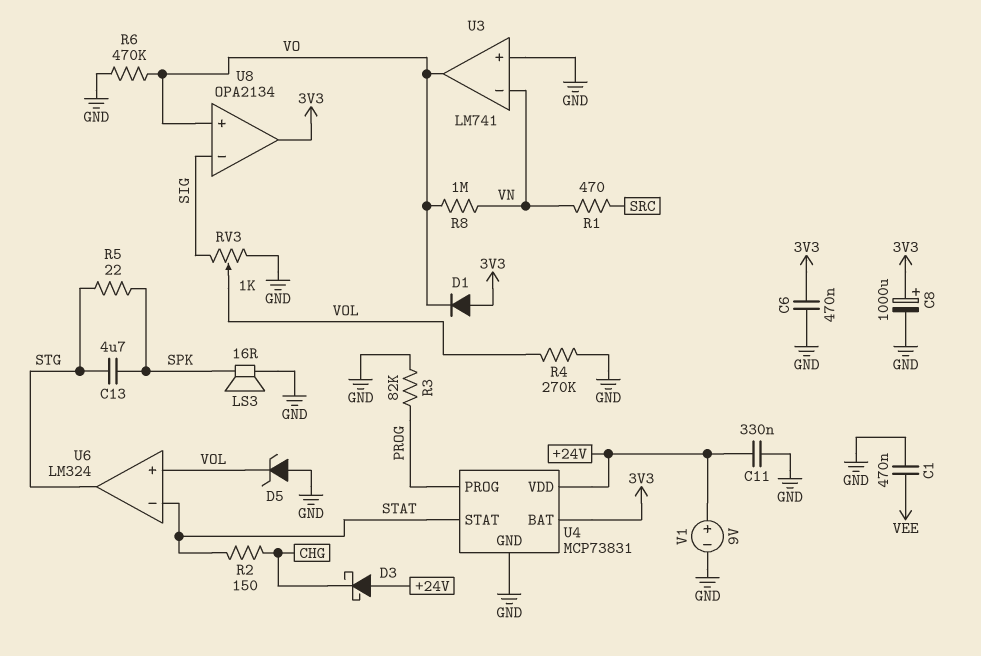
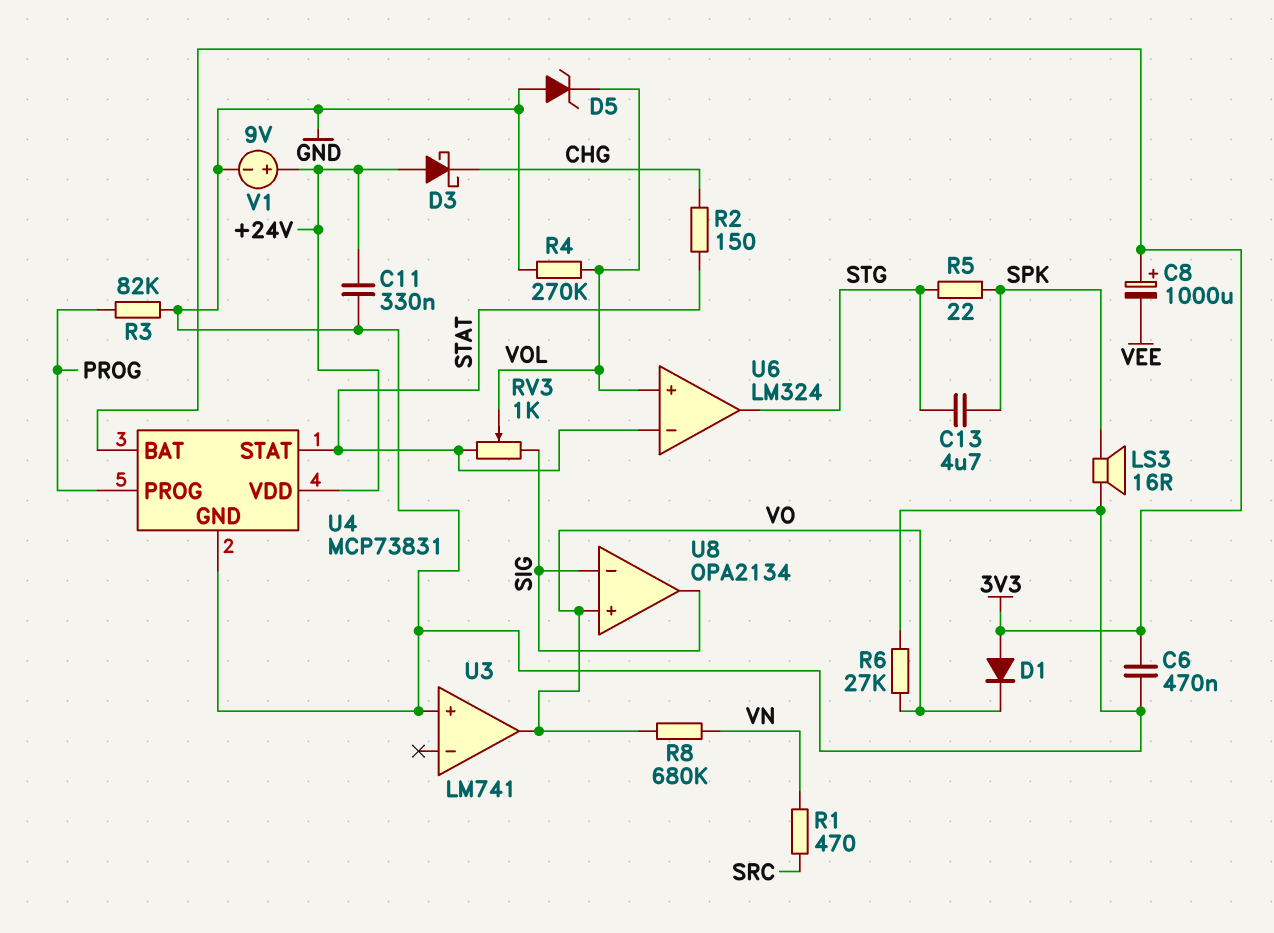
C1: 470nF (GND, VEE) -> none
C8: 1000uF (plus 3V3, minus GND) -> 1000uF (plus 3V3, minus VEE)
R6: 470k (GND, VO) -> 27k (GND, VO)
R8: 1M (VN, VO) -> 680k (VN, VO)
RV3: 1k (GND, SIG, wiper VOL) -> 1k (SIG, STAT, wiper VOL)
U3 pin in-: VN -> none
U8 pin out: 3V3 -> SIG

